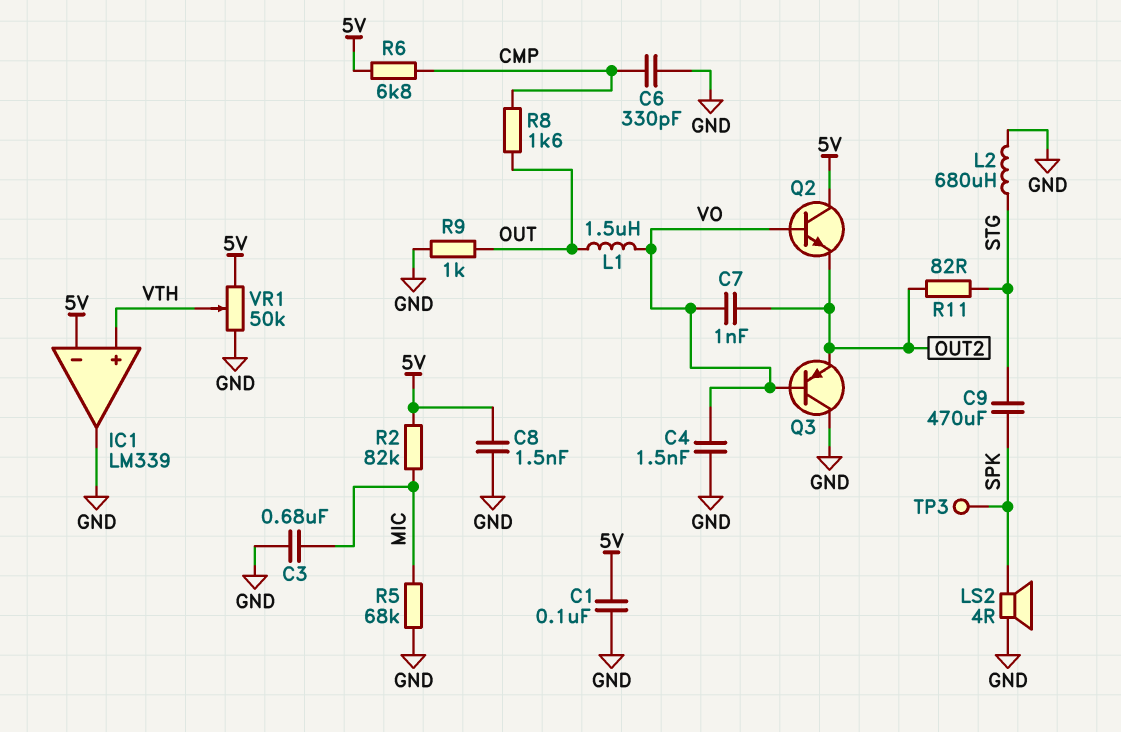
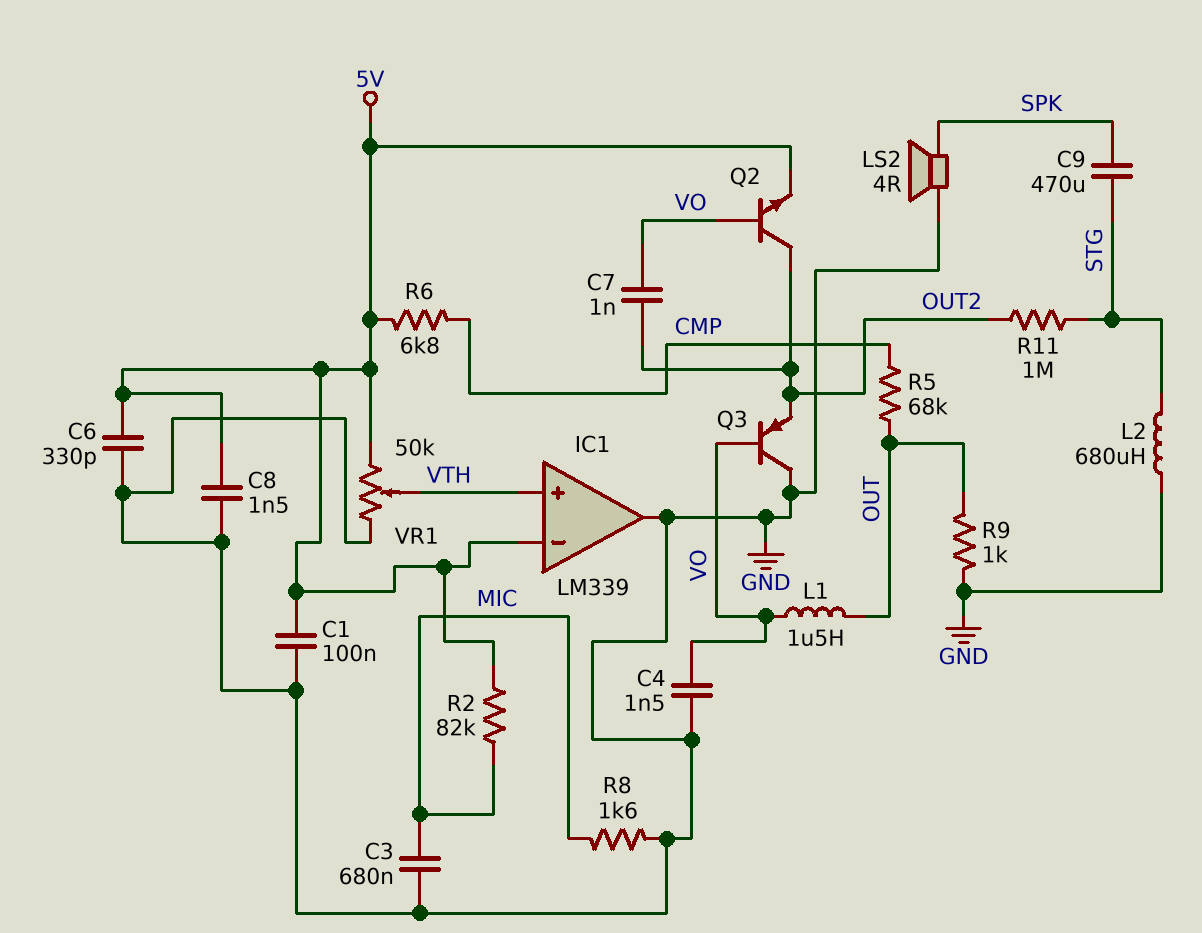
C6: 330pF (CMP, GND) -> 330pF (5V, GND)
Q2: NPN (B VO, C 5V, E OUT2) -> NPN (B VO, C OUT2, E 5V)
R5: 68k (GND, MIC) -> 68k (CMP, OUT)
R8: 1.6k (CMP, OUT) -> 1.6k (GND, MIC)
R11: 82 (OUT2, STG) -> 1M (OUT2, STG)
TP3: test point (SPK) -> none

